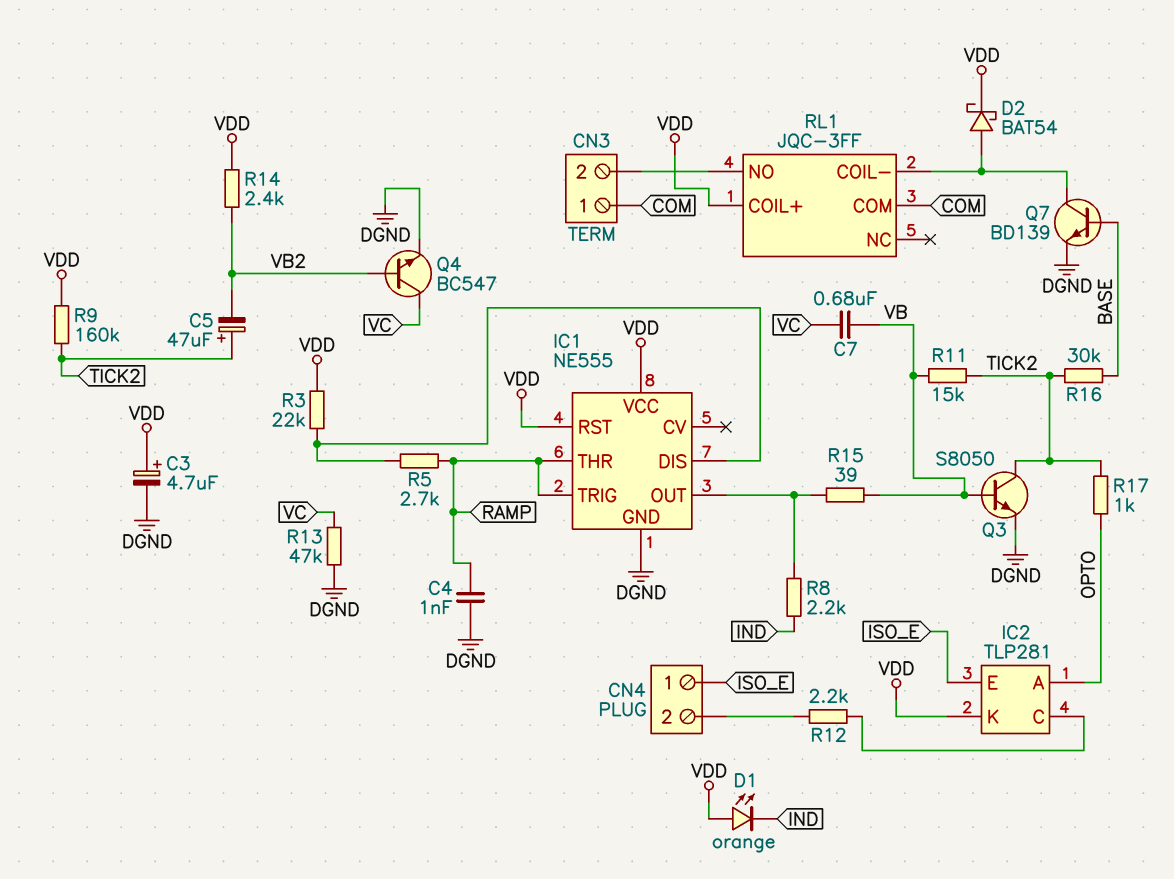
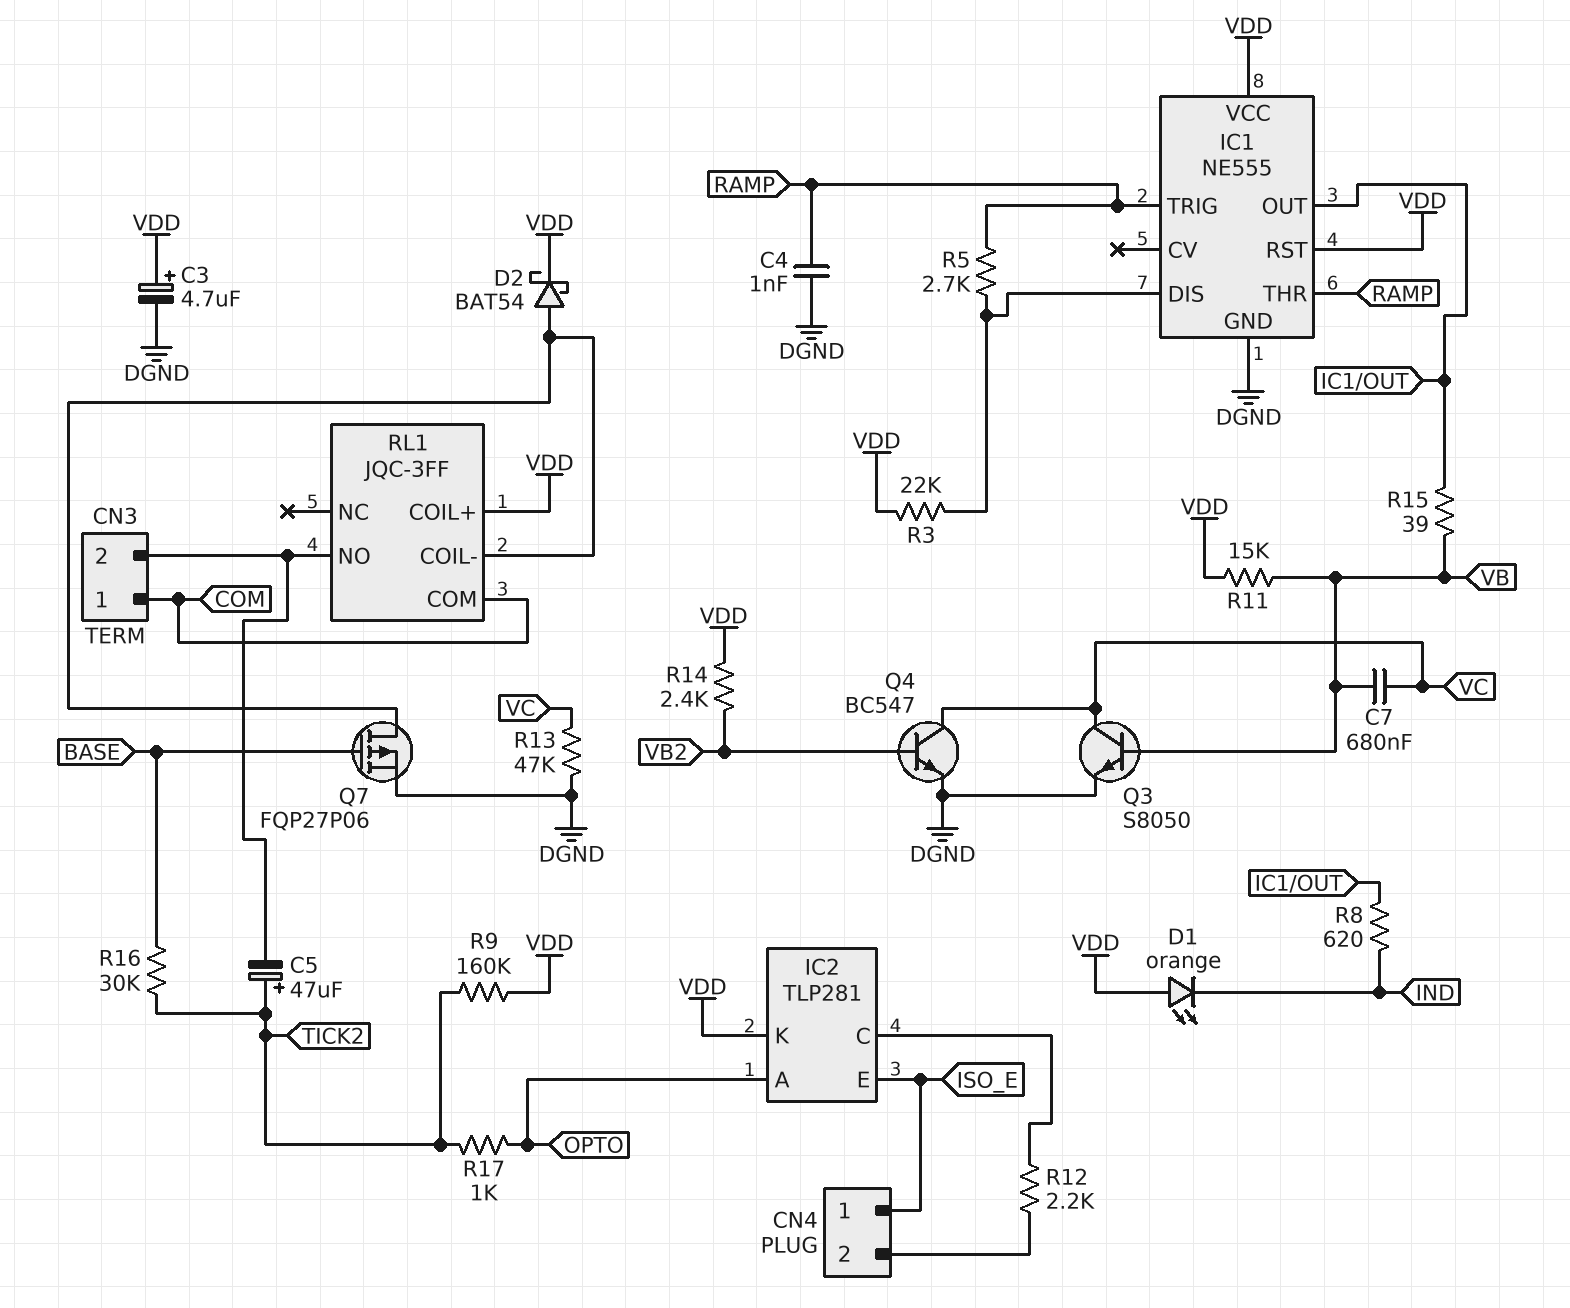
C5: 47uF (plus TICK2, minus VB2) -> 47uF (plus TICK2, minus CN3/2)
Q3: NPN S8050 (B VB, C TICK2, E DGND) -> NPN S8050 (B VB, C VC, E DGND)
Q7: NPN BD139 (B BASE, C RL1/COIL-, E DGND) -> PMOS FQP27P06 (G BASE, D RL1/COIL-, S DGND)
R8: 2.2k (IC1/OUT, IND) -> 620 (IC1/OUT, IND)
R11: 15k (TICK2, VB) -> 15k (VB, VDD)

